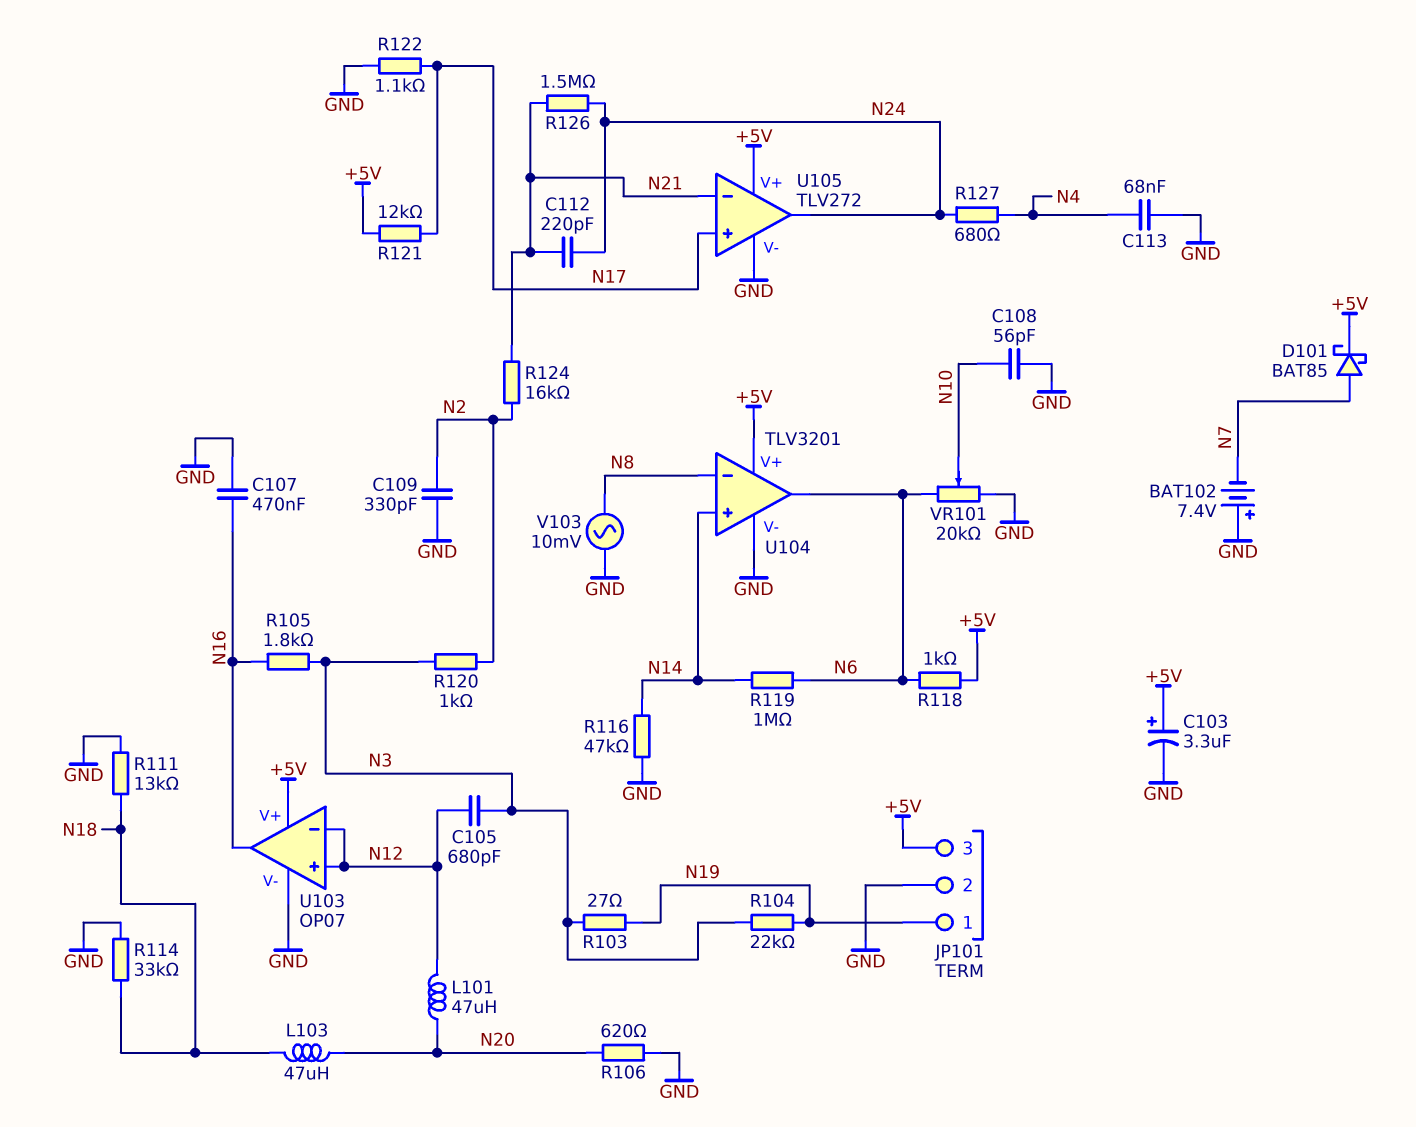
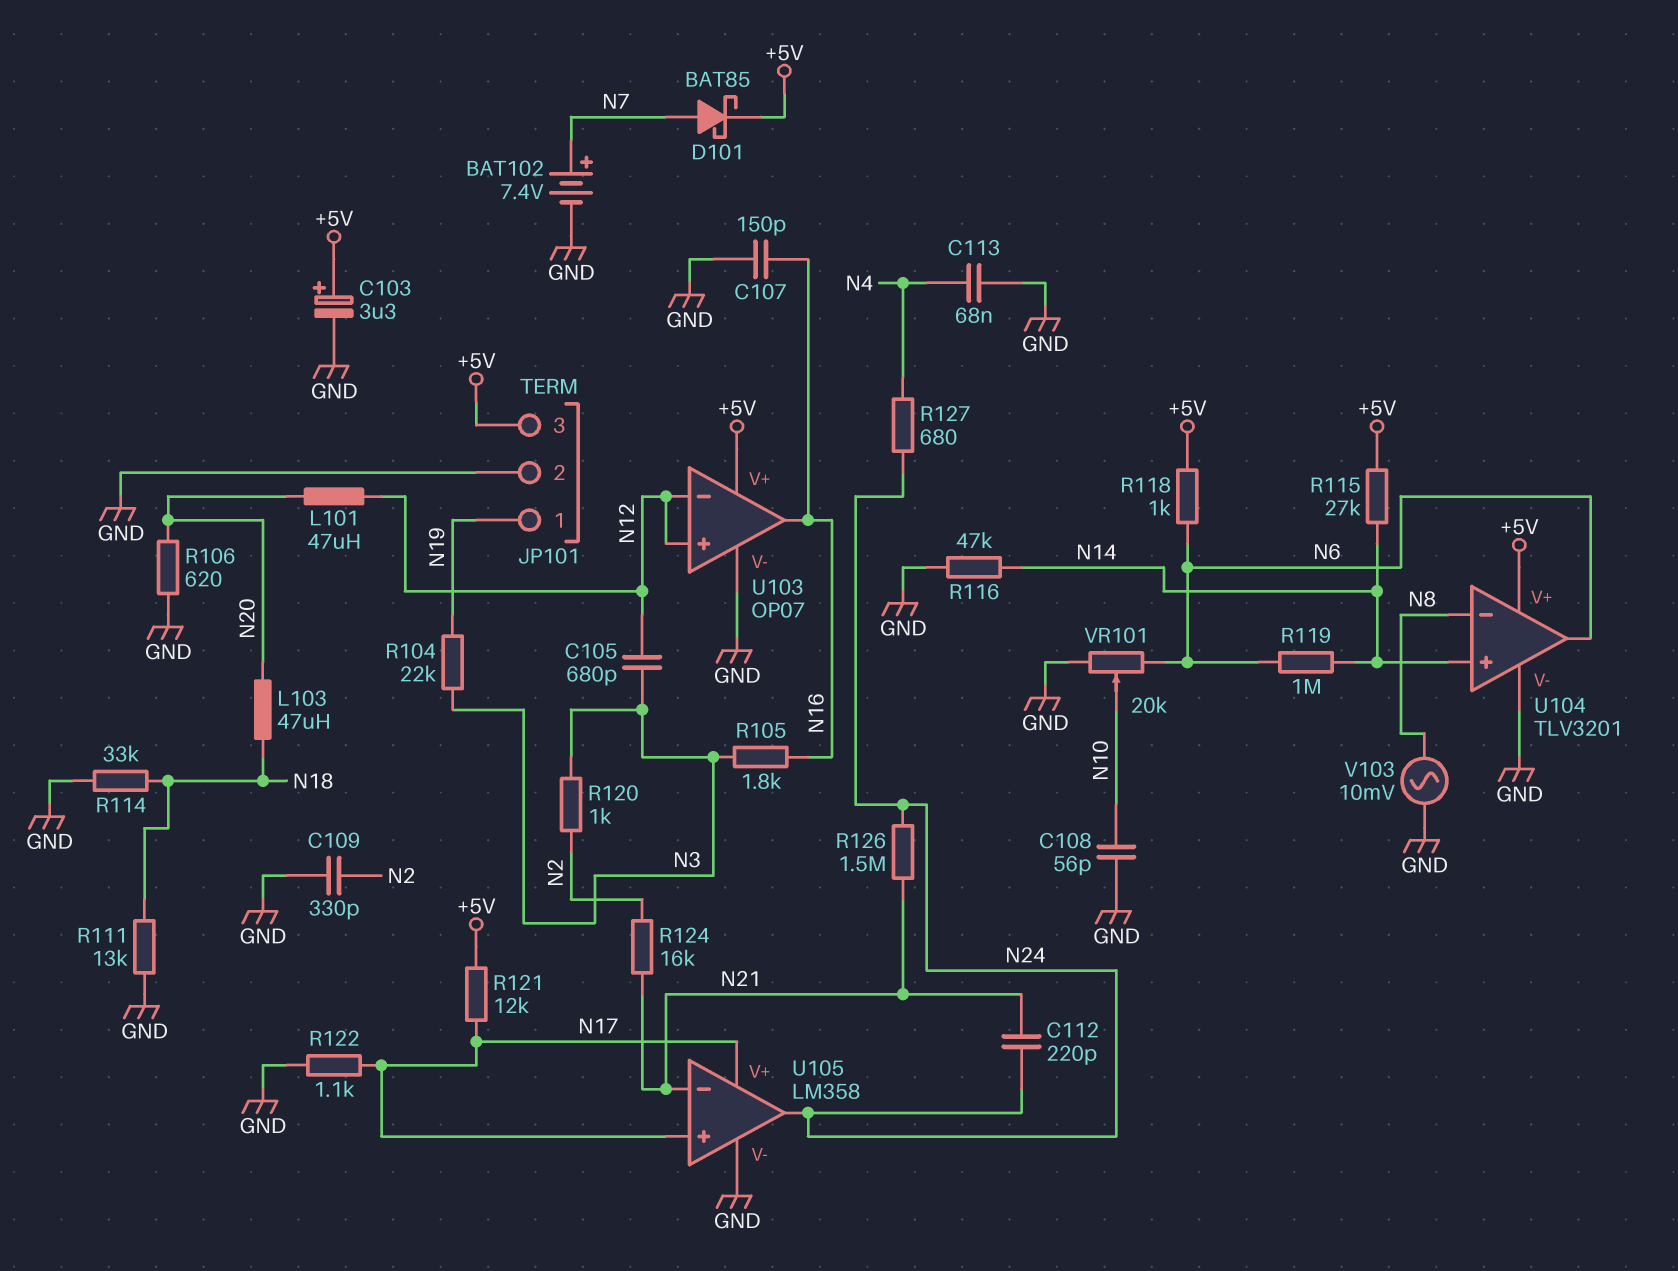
BAT102: 7.4V (plus GND, minus N7) -> 7.4V (plus N7, minus GND)
C107: 470nF (GND, N16) -> 150pF (GND, N16)
R103: 27 (N3, N19) -> none
R115: none -> 27k (+5V, N14)
U105: TLV272 -> LM358
U105 pin V+: +5V -> N17

